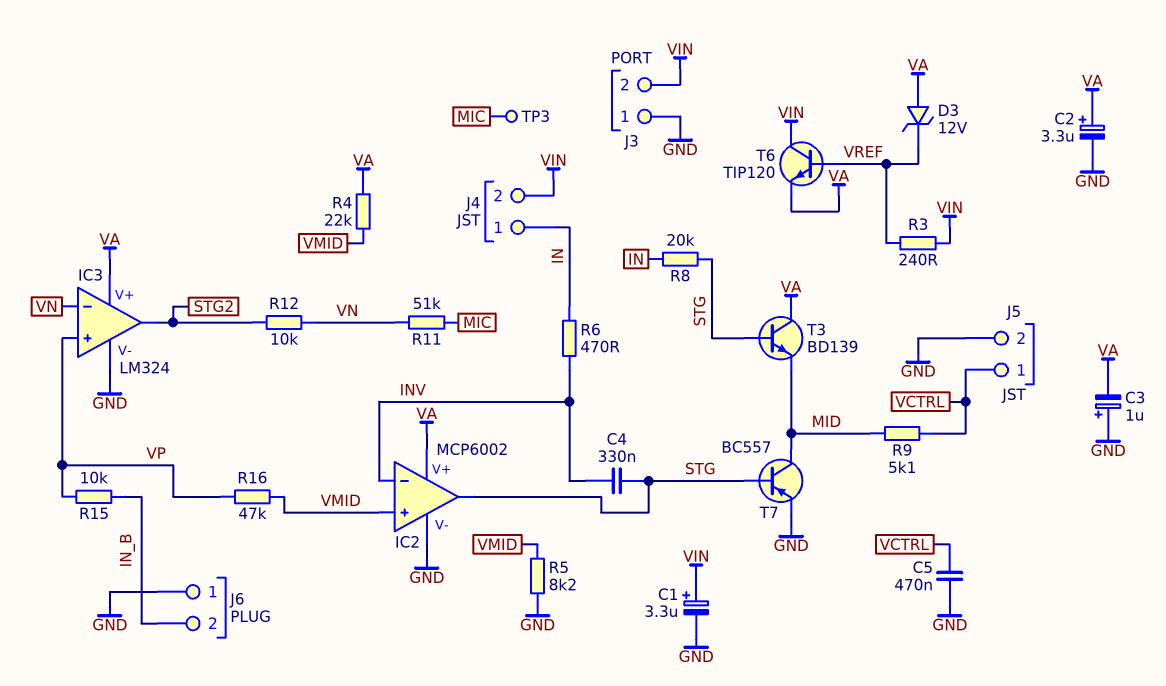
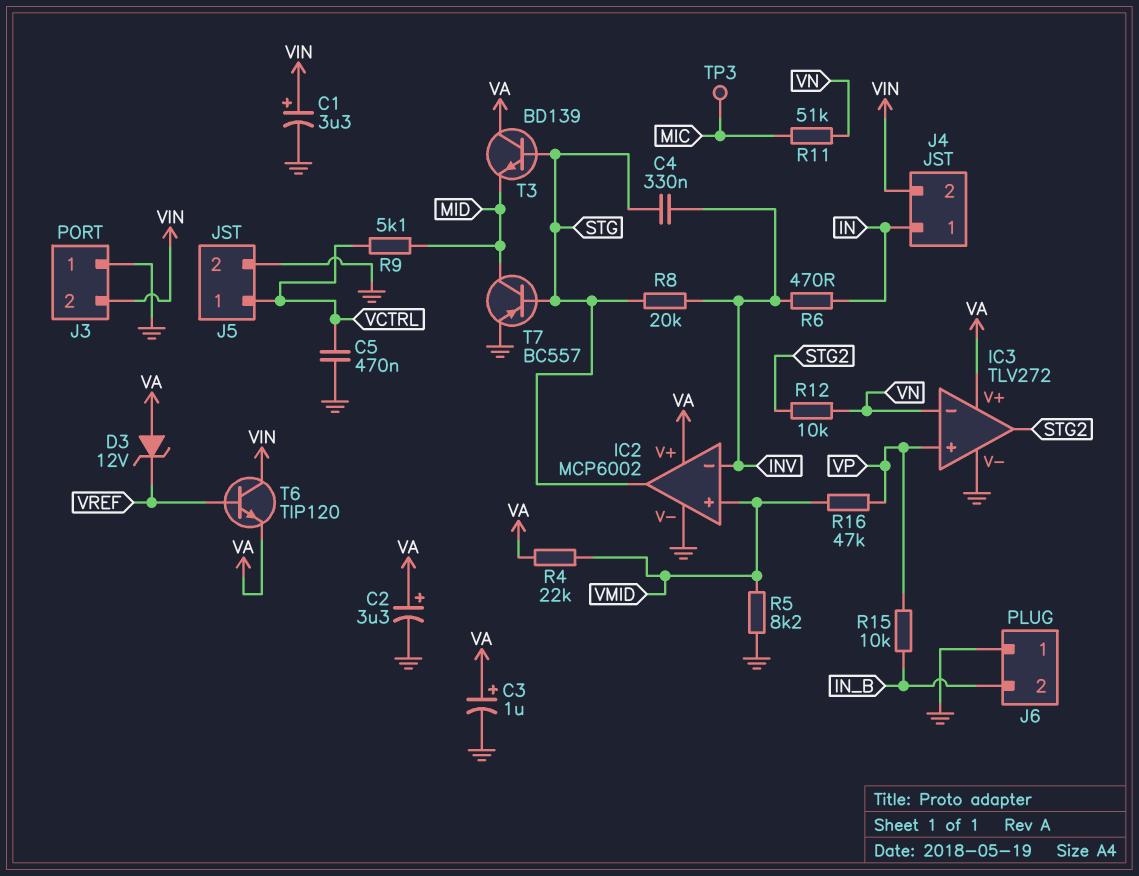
C3: 1uF (plus GND, minus VA) -> 1uF (plus VA, minus GND)
IC3: LM324 -> TLV272
R3: 240 (VIN, VREF) -> none
R8: 20k (IN, STG) -> 20k (INV, STG)

